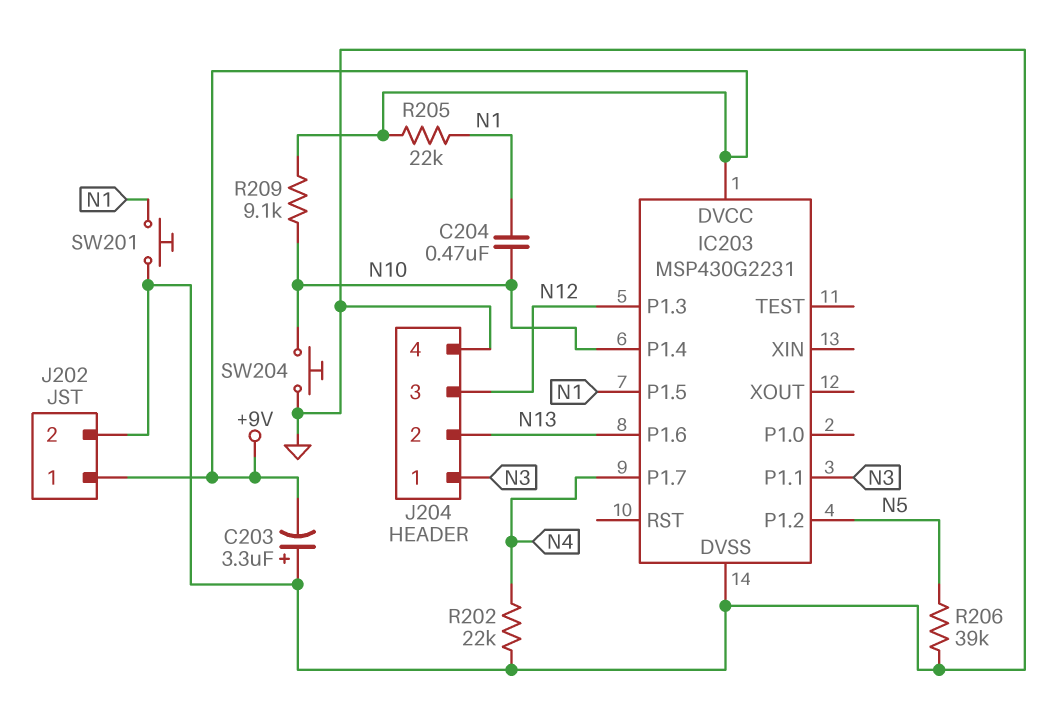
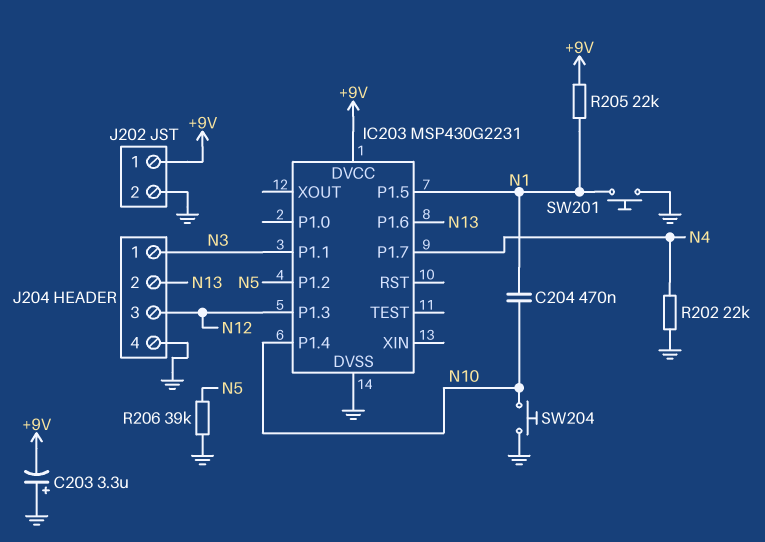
R209: 9.1k (+9V, N10) -> none

